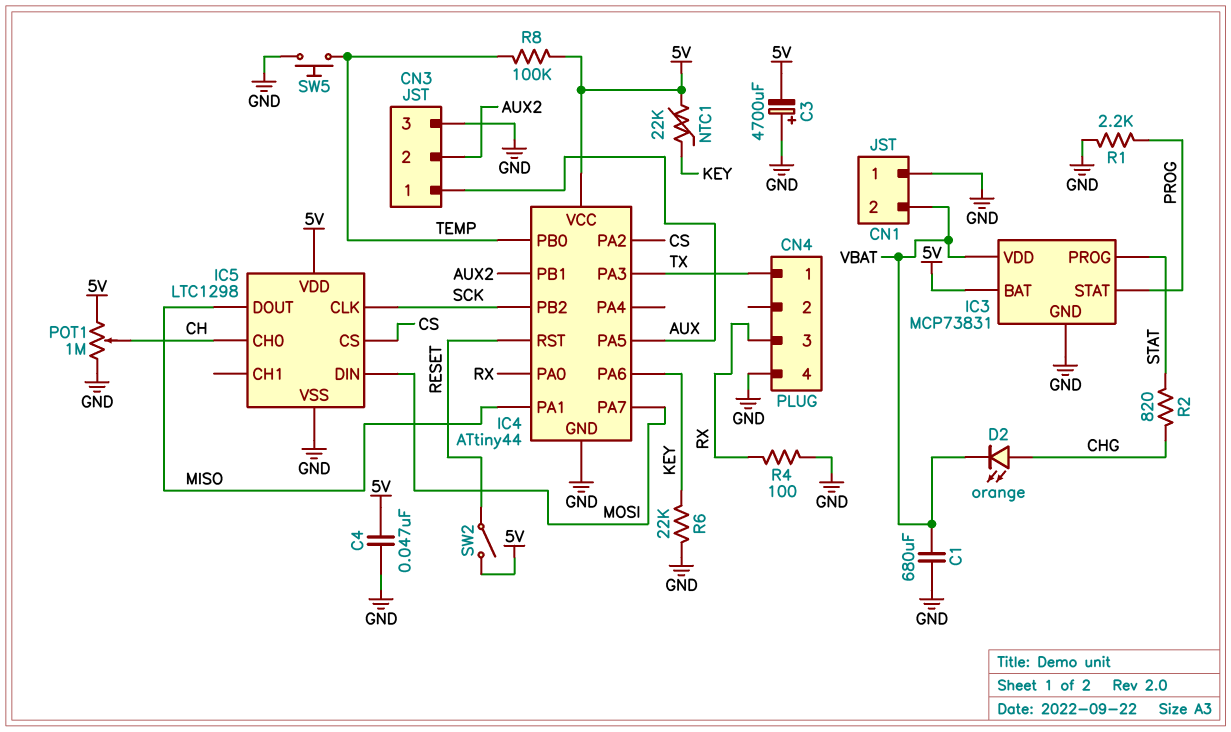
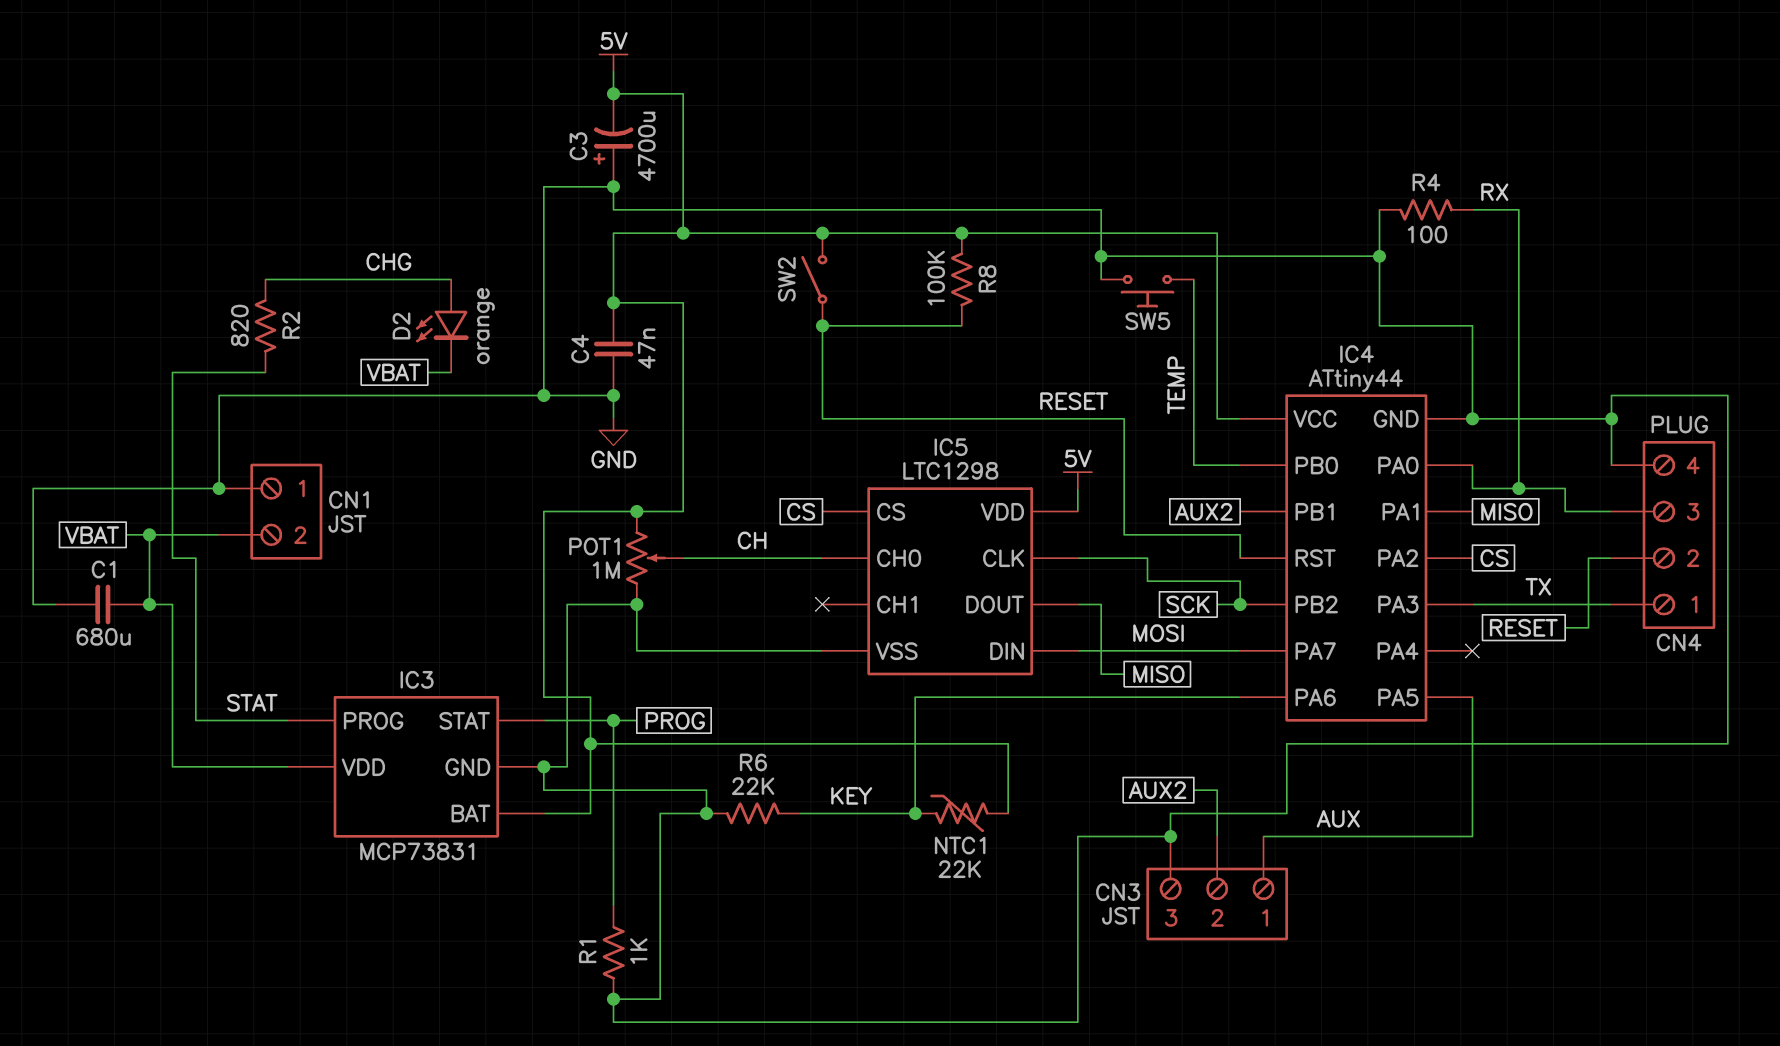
CN4 pin 2: none -> RESET
R1: 2.2k (GND, PROG) -> 1k (GND, PROG)
R8: 100k (5V, TEMP) -> 100k (5V, RESET)

